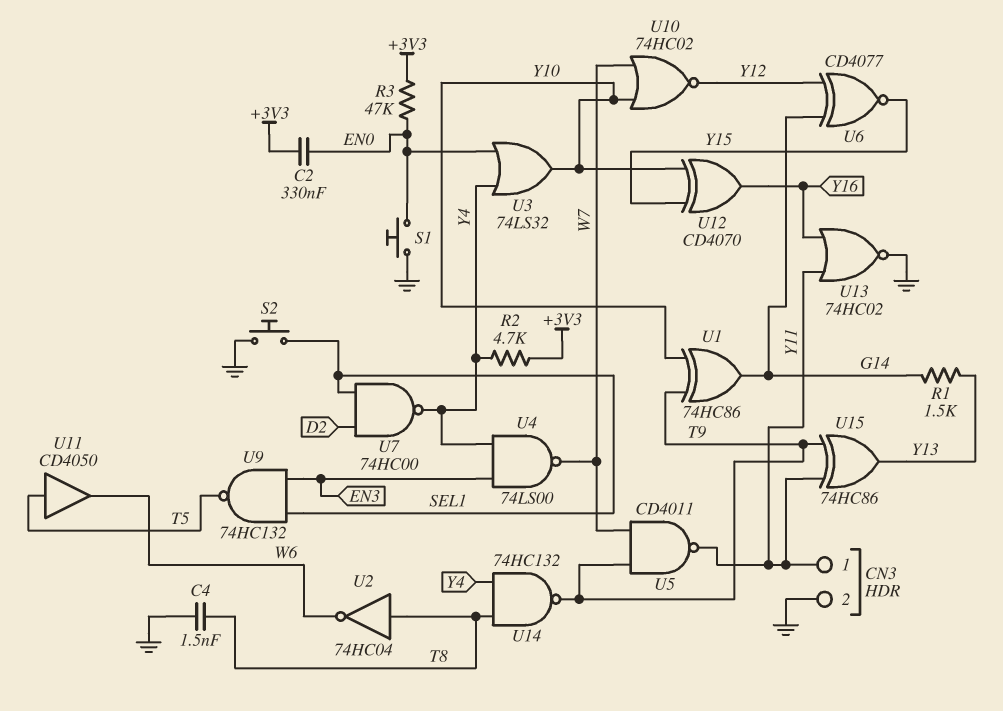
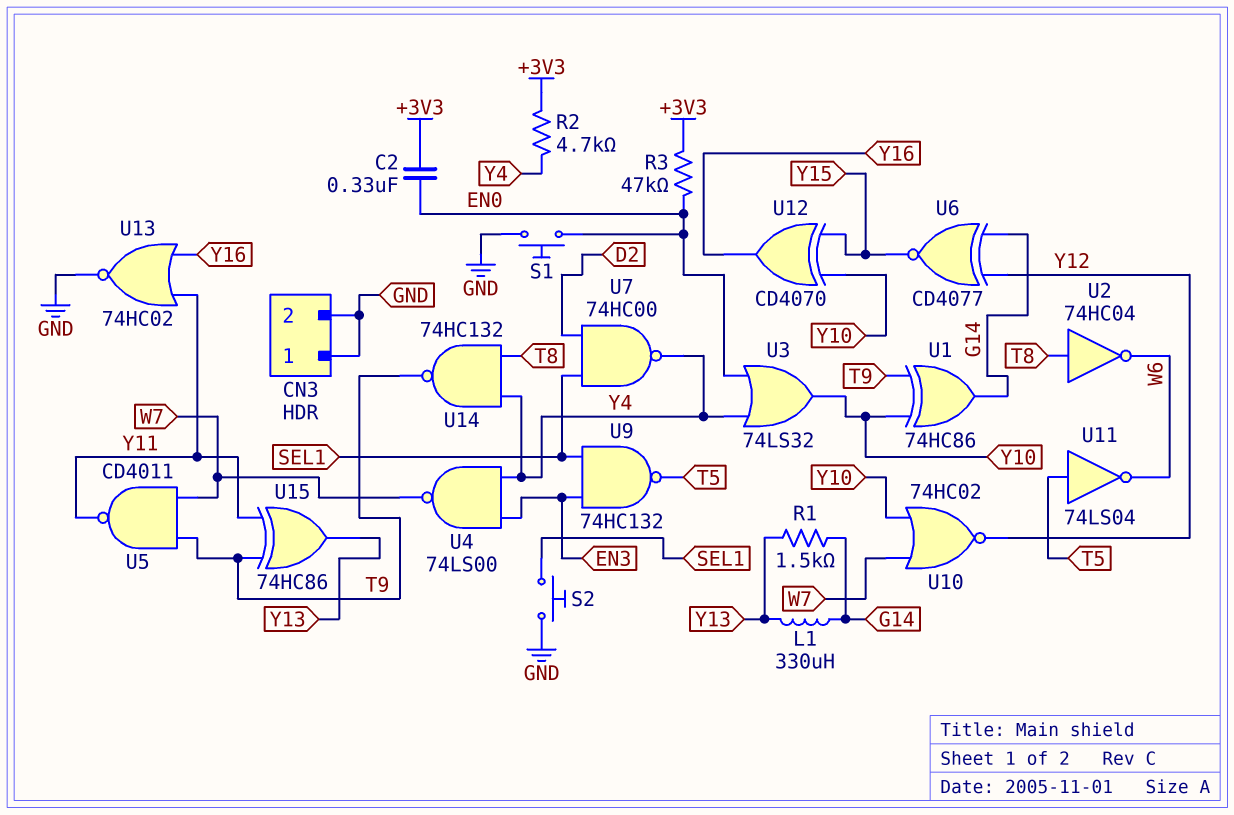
C4: 1.5nF (GND, T8) -> none
CN3 pin 1: Y11 -> GND
L1: none -> 330uH (G14, Y13)
U11: buffer CD4050 (in T5, out W6) -> NOT 74LS04 (in T5, out W6)

